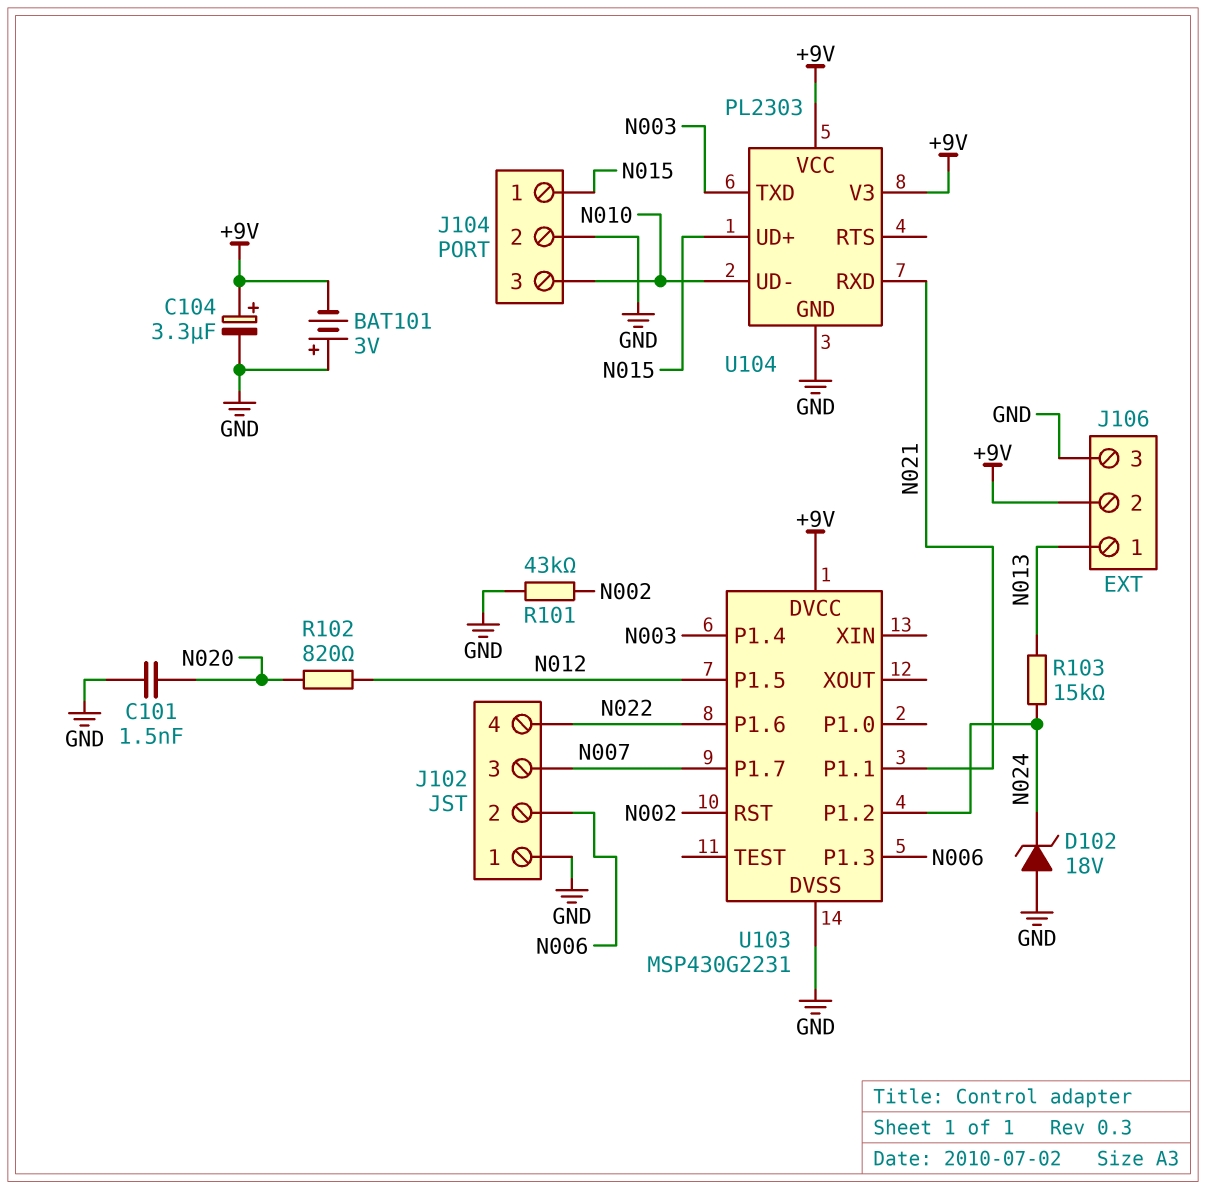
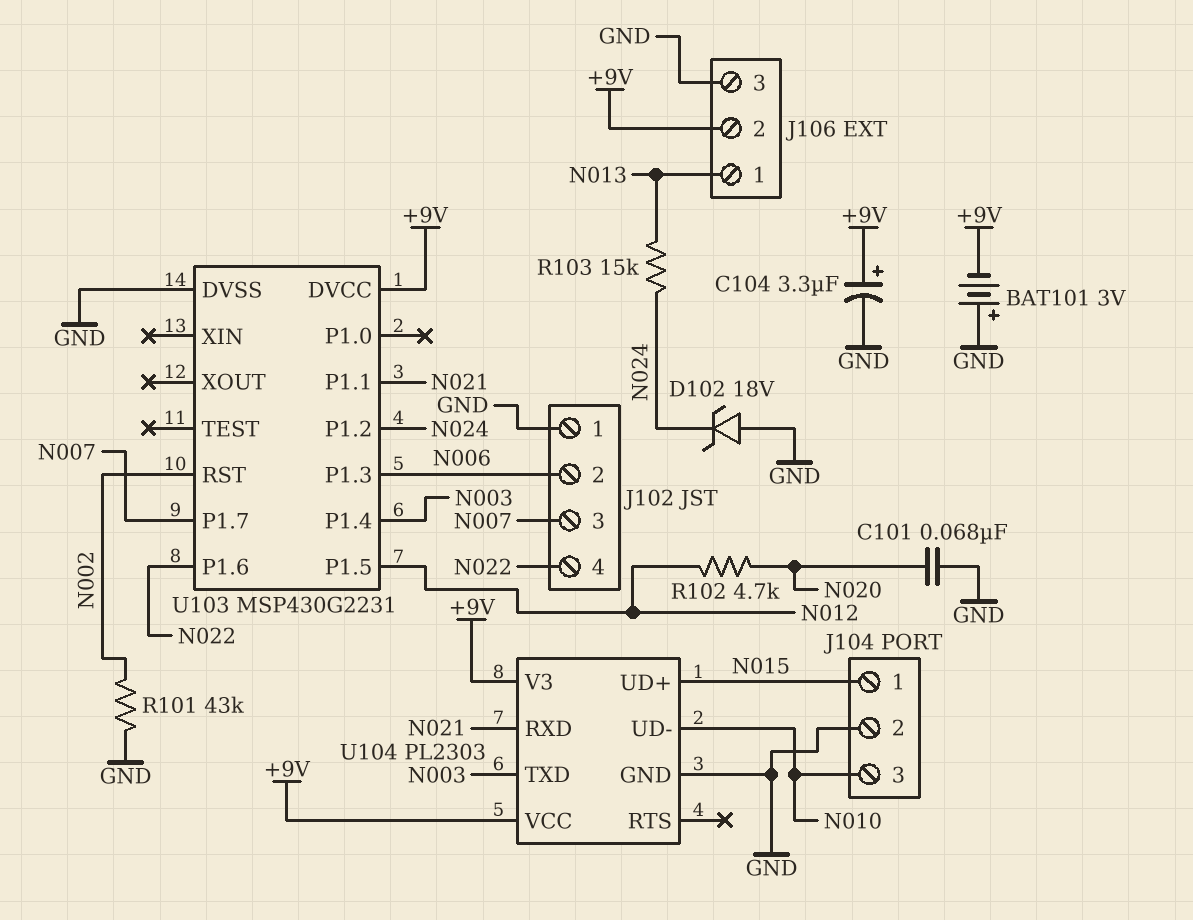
C101: 1.5nF (GND, N020) -> 68nF (GND, N020)
R102: 820 (N012, N020) -> 4.7k (N012, N020)

